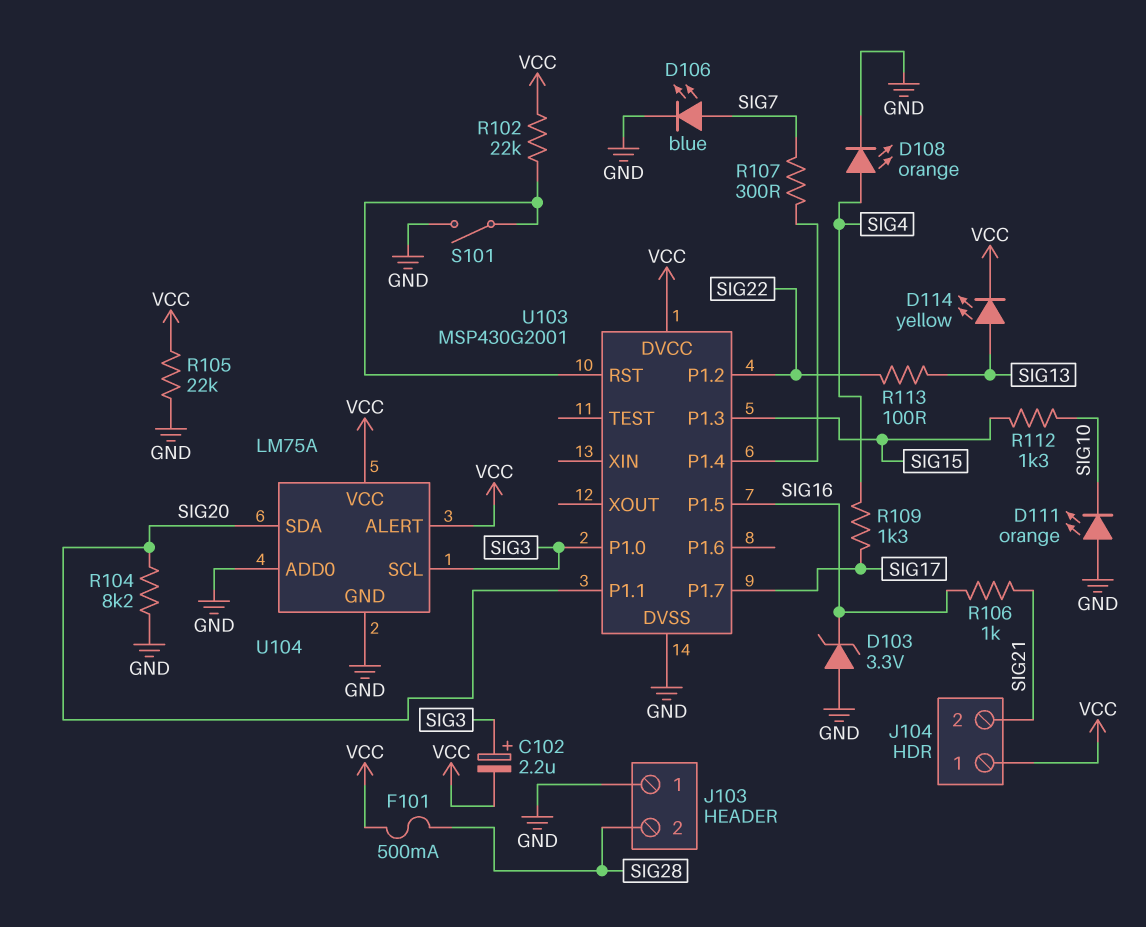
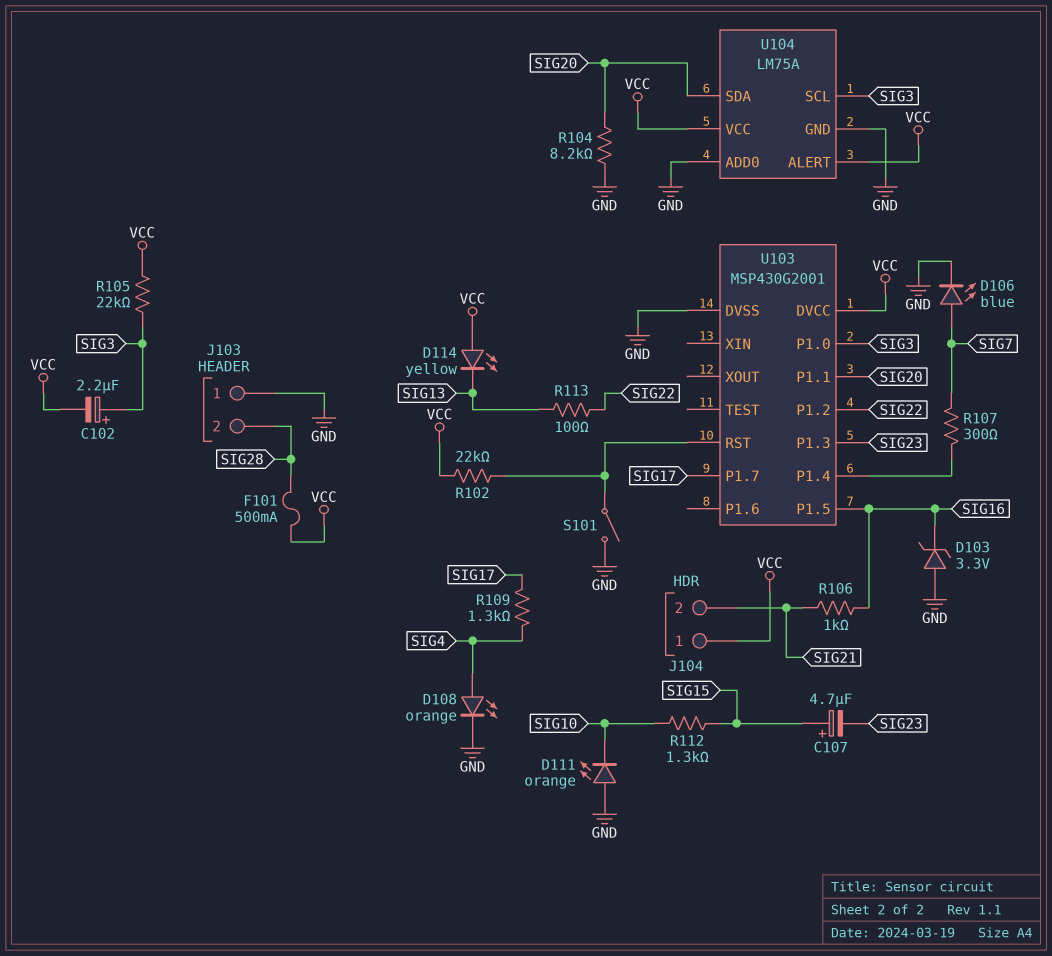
C107: none -> 4.7uF (plus SIG15, minus SIG23)
D114: LED yellow (A SIG13, K VCC) -> LED yellow (A VCC, K SIG13)
R105: 22k (GND, VCC) -> 22k (SIG3, VCC)
U103 pin P1.3: SIG15 -> SIG23

